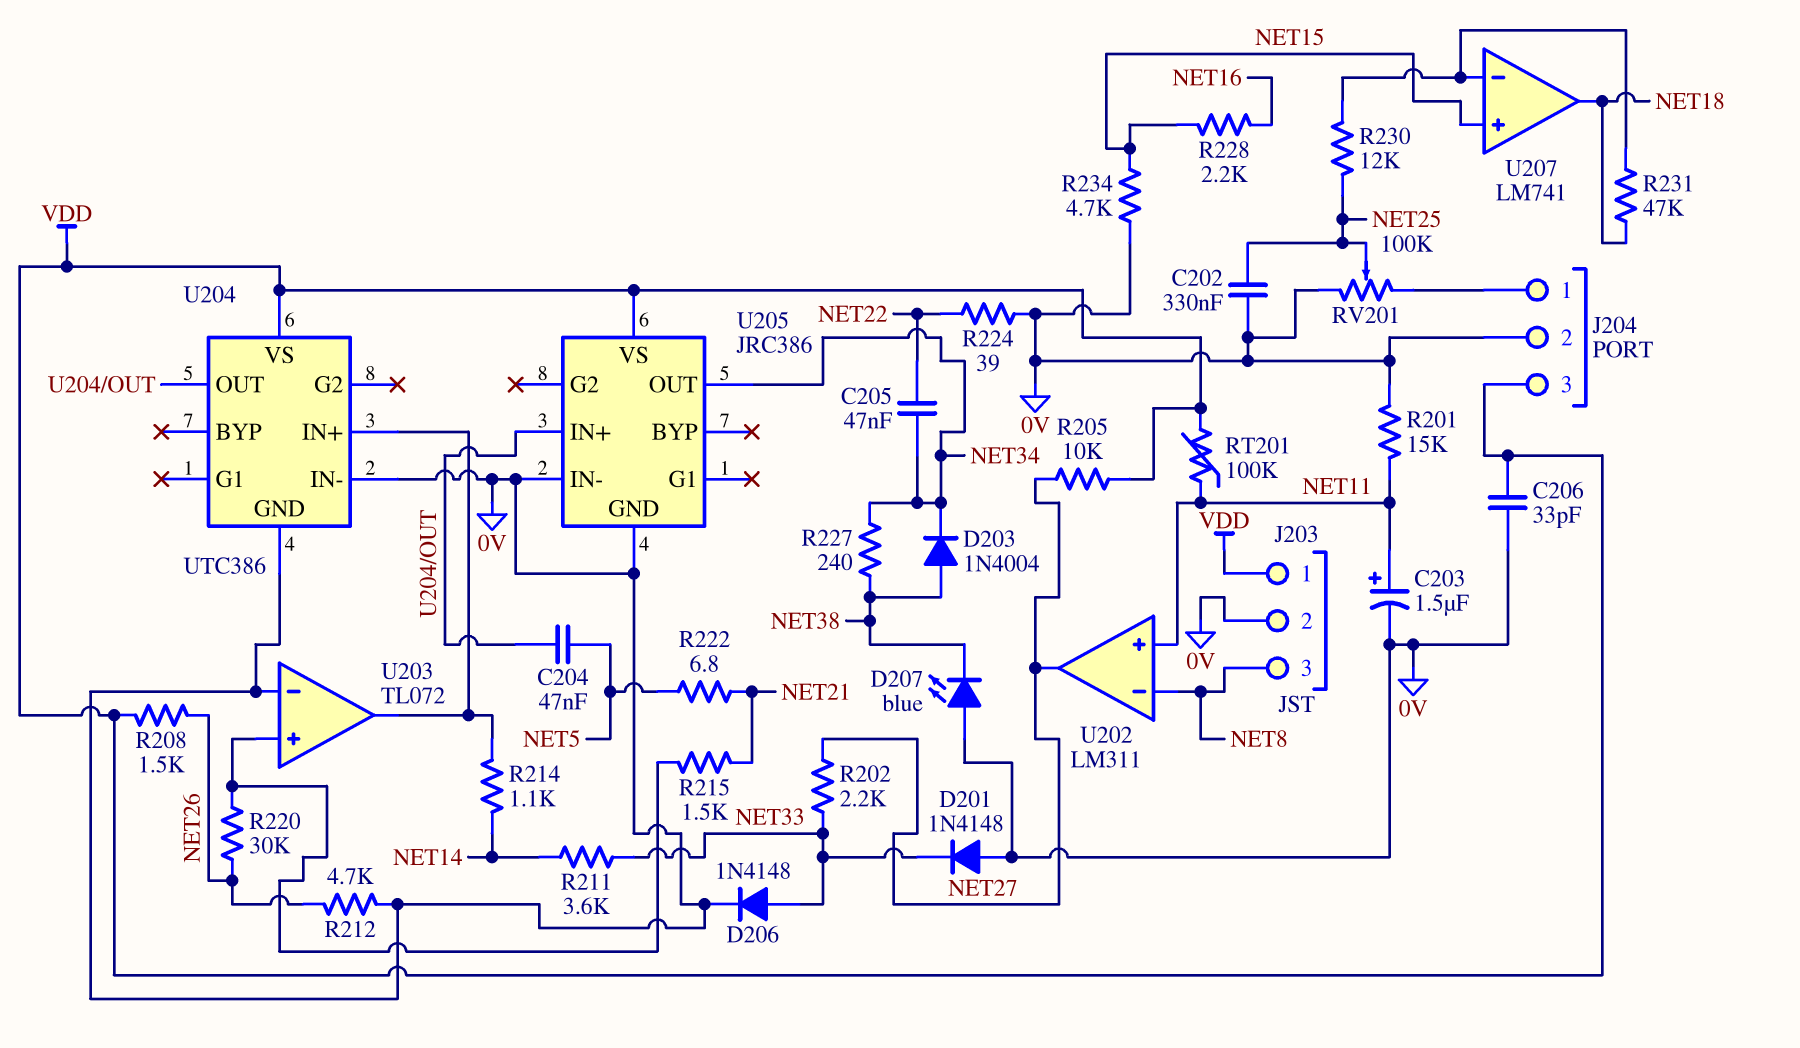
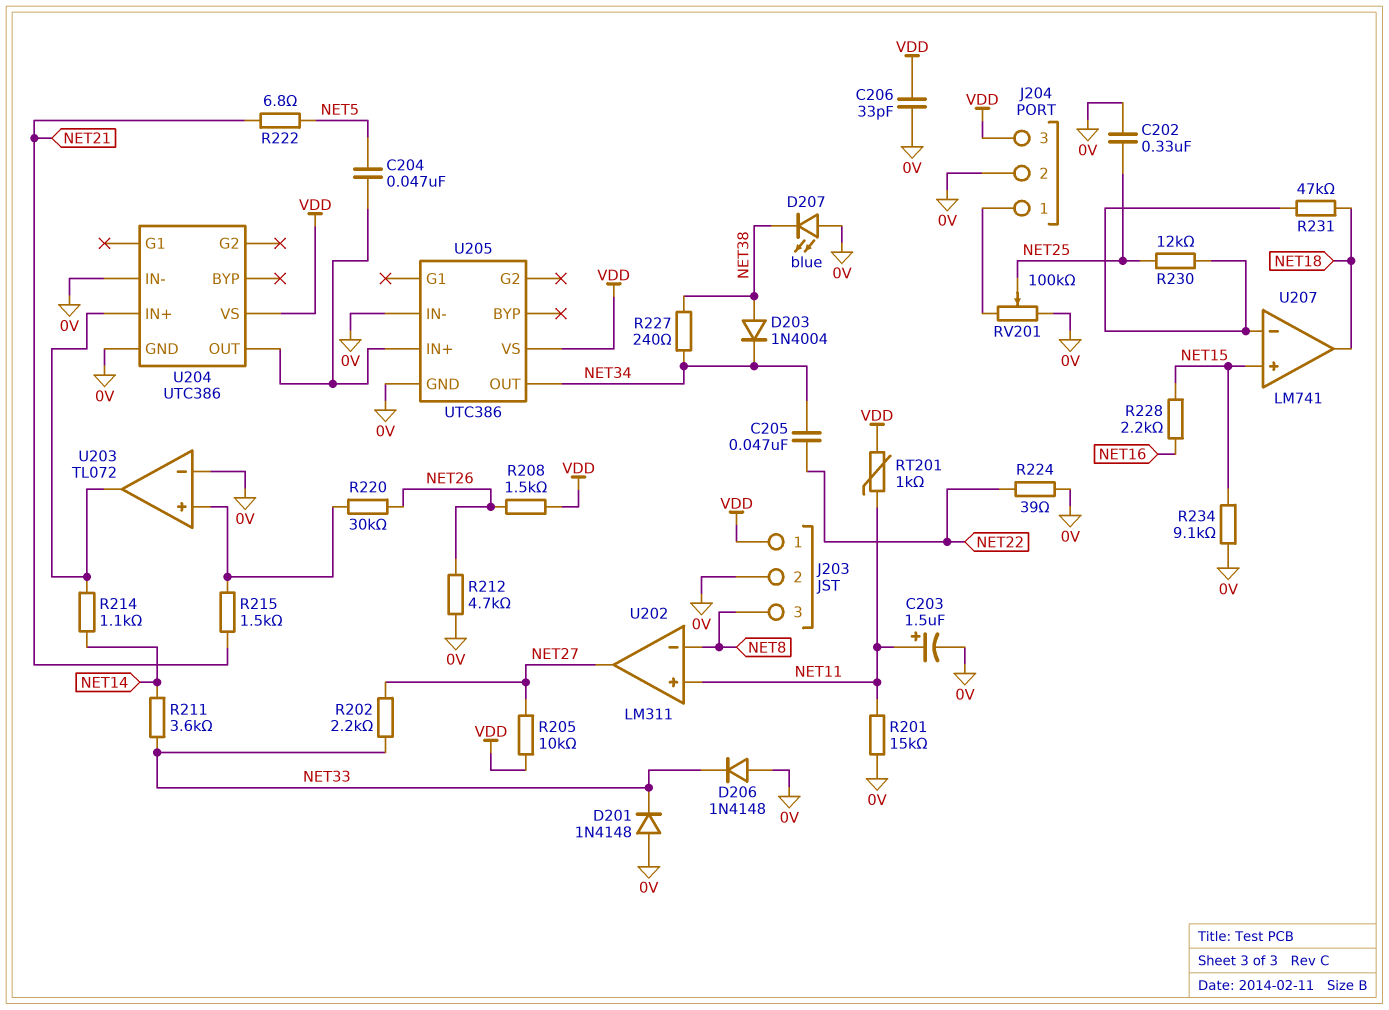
D206: diode 1N4148 (A NET33, K 0V) -> diode 1N4148 (A 0V, K NET33)
R234: 4.7k (0V, NET15) -> 9.1k (0V, NET15)
RT201: 100k (NET11, VDD) -> 1k (NET11, VDD)
U205: JRC386 -> UTC386

